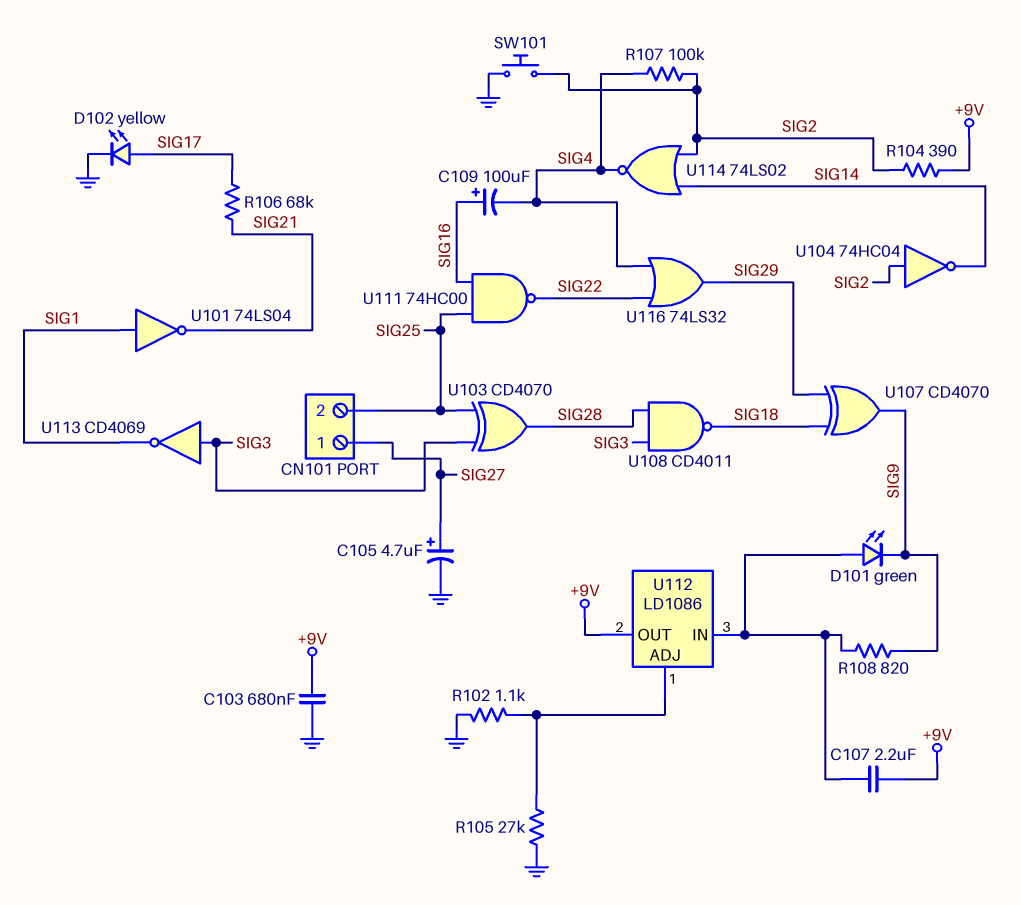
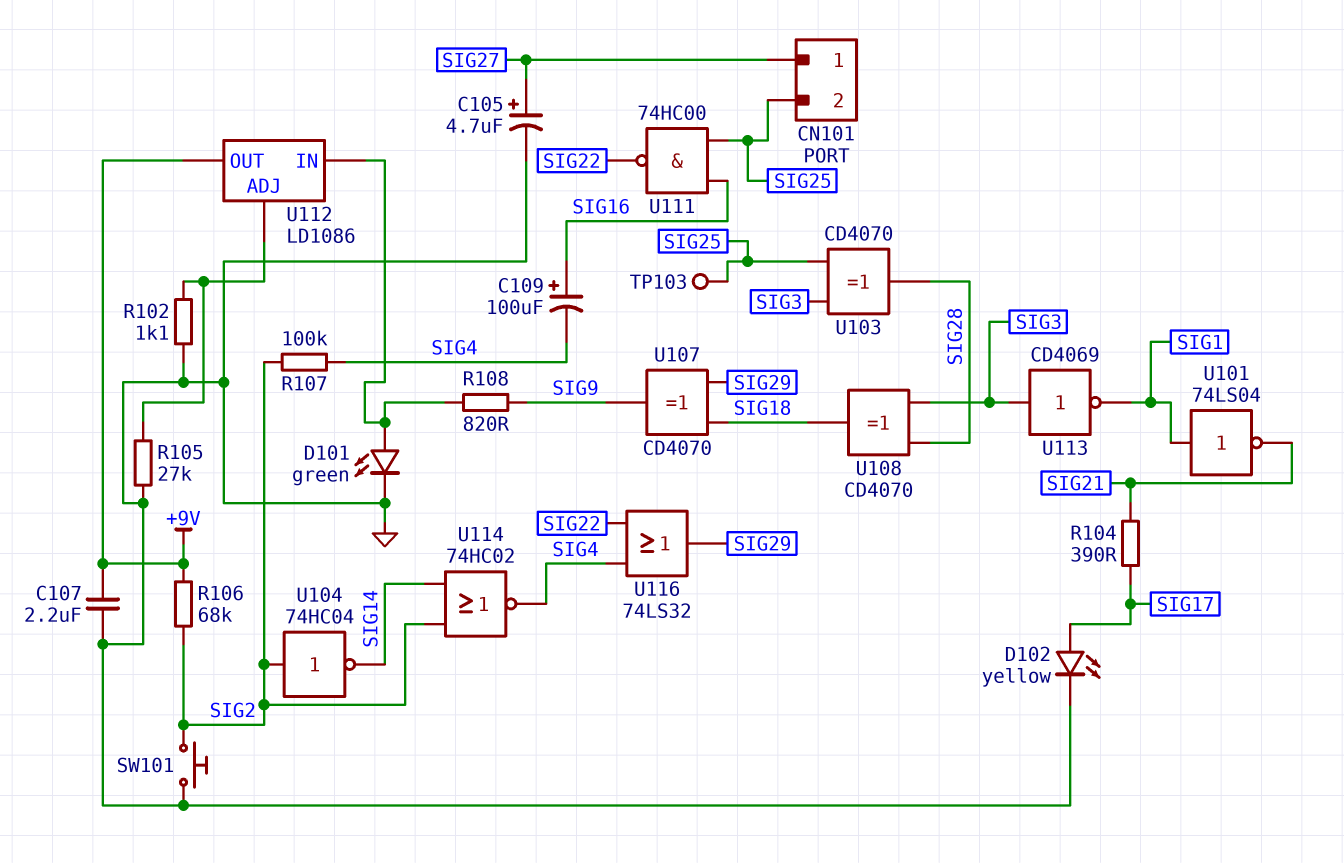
C103: 680nF (+9V, GND) -> none
C107: 2.2uF (+9V, U112/IN) -> 2.2uF (+9V, GND)
D101: LED green (A U112/IN, K SIG9) -> LED green (A U112/IN, K GND)
R104: 390 (+9V, SIG2) -> 390 (SIG17, SIG21)
R106: 68k (SIG17, SIG21) -> 68k (+9V, SIG2)
TP103: none -> test point (SIG25)
U108: NAND CD4011 (in SIG3, in SIG28, out SIG18) -> XOR CD4070 (in SIG3, in SIG28, out SIG18)
U114: NOR 74LS02 (in SIG2, in SIG14, out SIG4) -> NOR 74HC02 (in SIG2, in SIG14, out SIG4)

